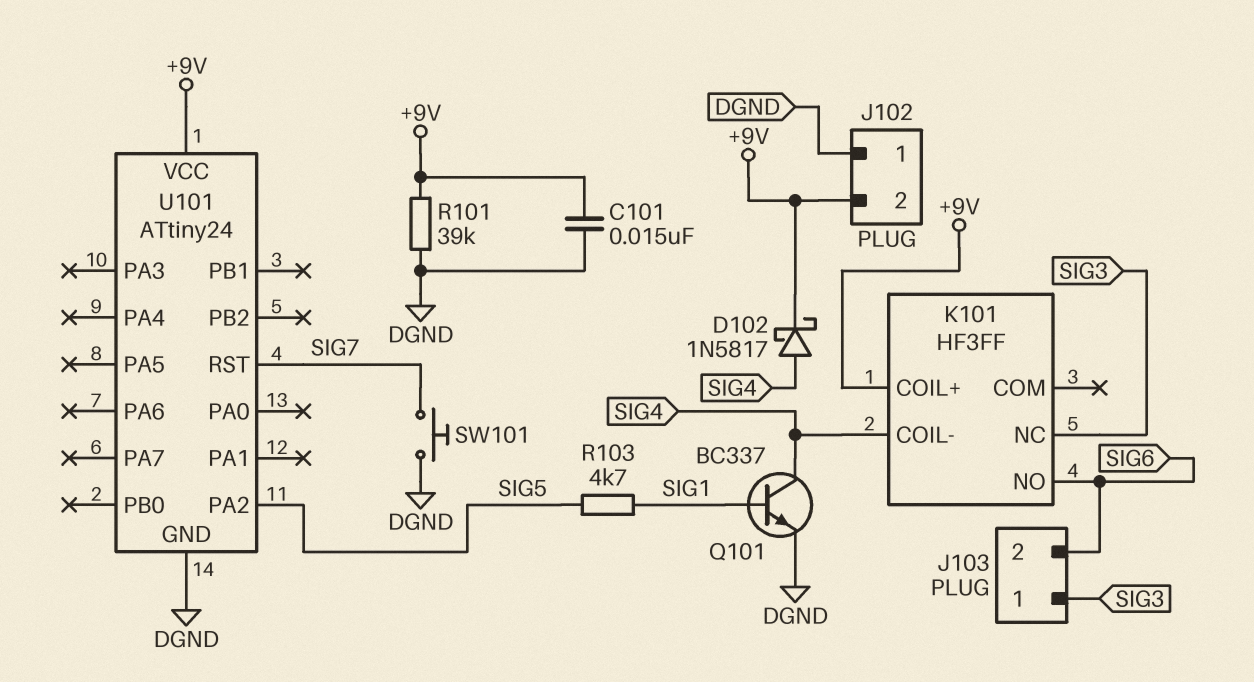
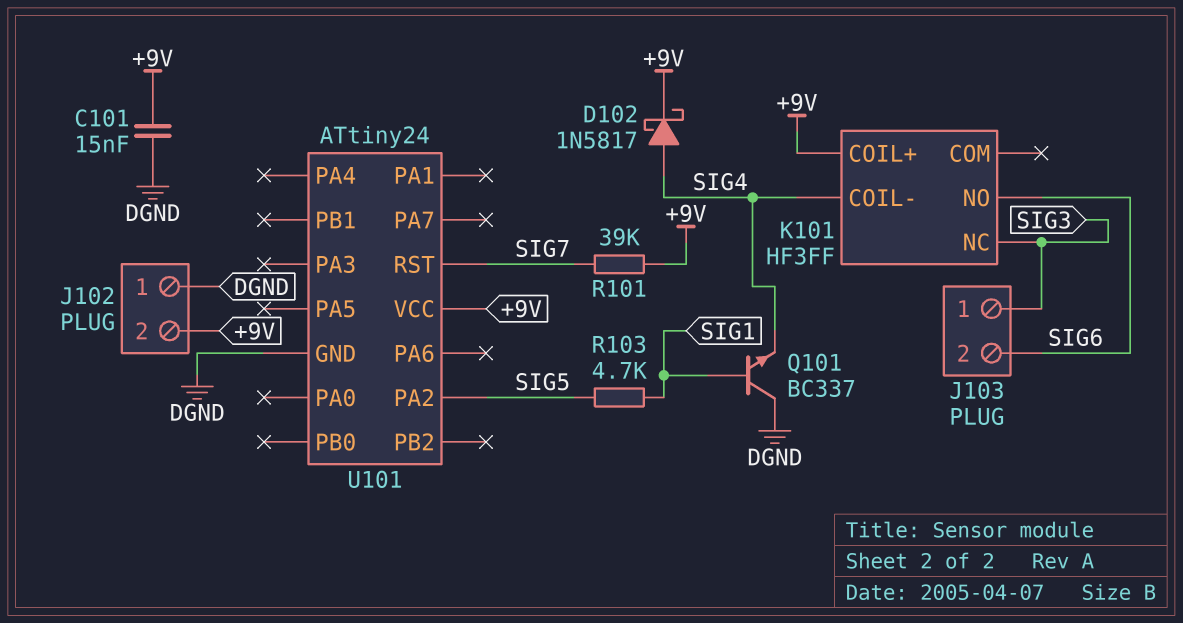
Q101: NPN BC337 (B SIG1, C SIG4, E DGND) -> NPN BC337 (B SIG1, C DGND, E SIG4)
R101: 39k (+9V, DGND) -> 39k (+9V, SIG7)
SW101: button (DGND, SIG7) -> none

